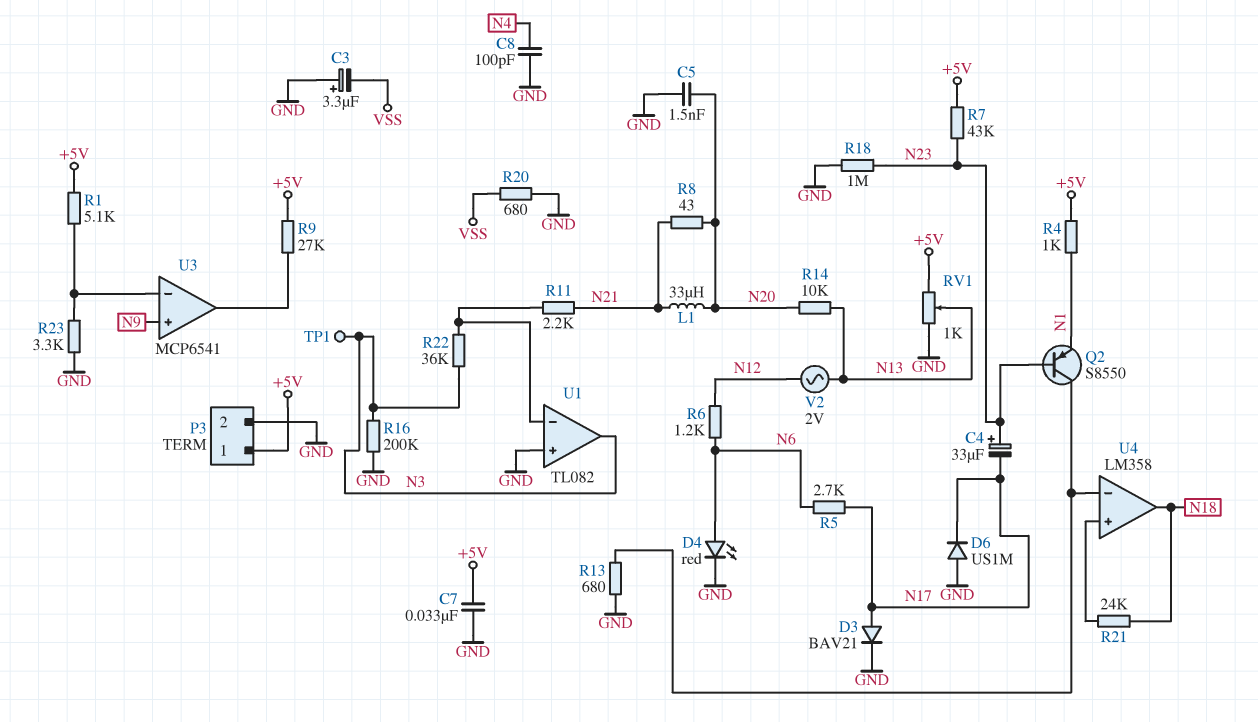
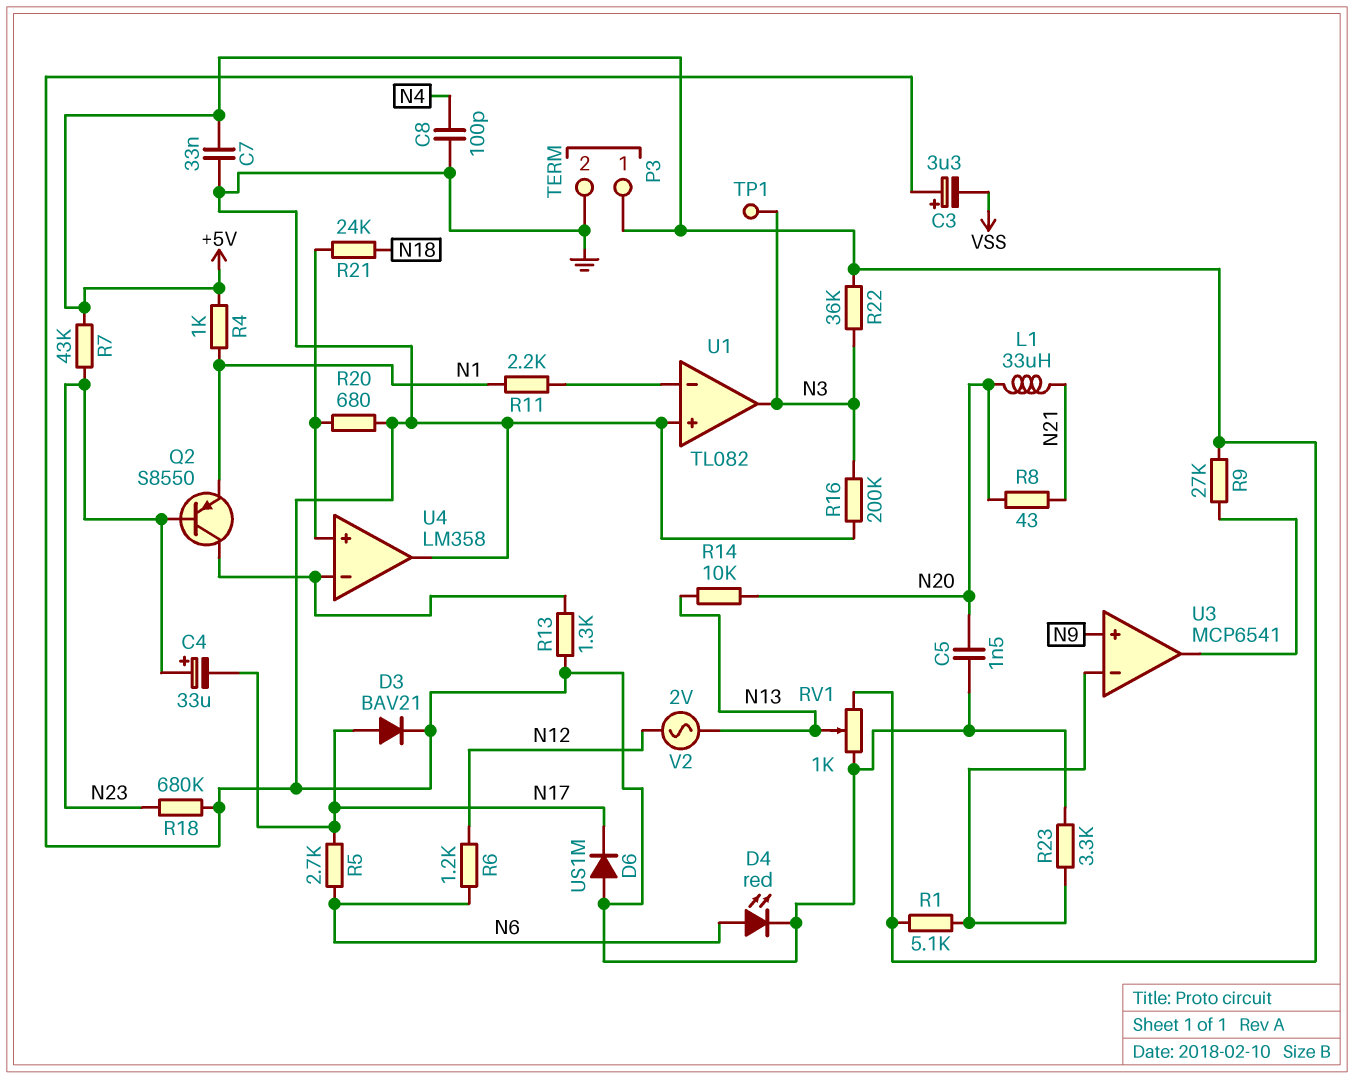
R11: 2.2k (N21, U1/in-) -> 2.2k (N1, U1/in-)
R13: 680 (GND, U4/in-) -> 1.3k (GND, U4/in-)
R18: 1M (GND, N23) -> 680k (GND, N23)
R20: 680 (GND, VSS) -> 680 (GND, U4/in+)
R22: 36k (N3, U1/in-) -> 36k (+5V, N3)
U4 pin out: N18 -> GND

